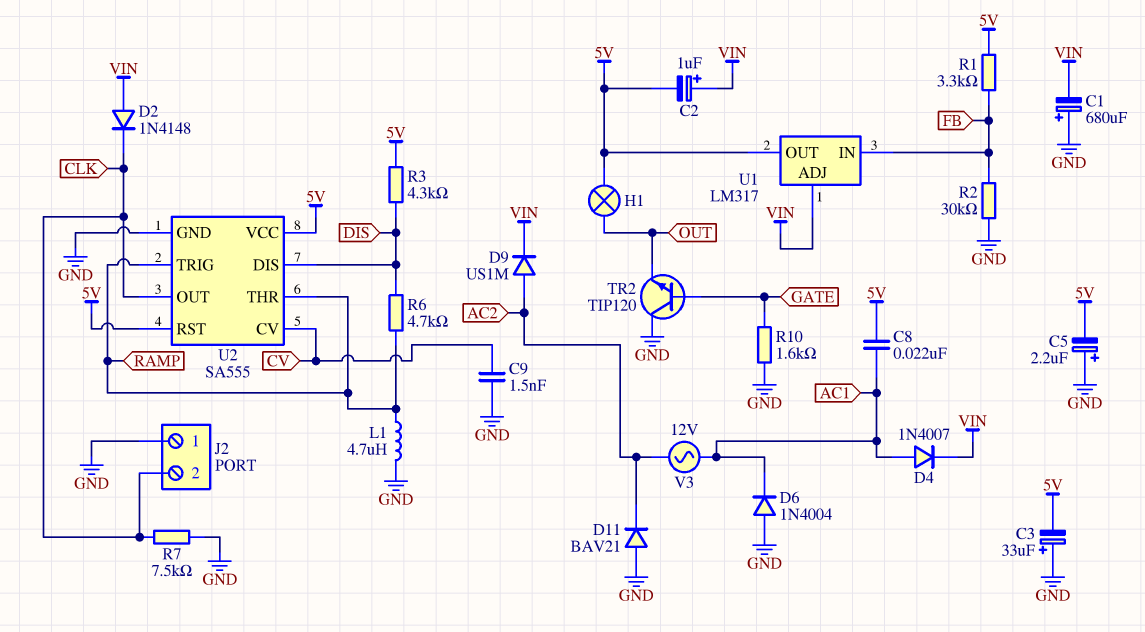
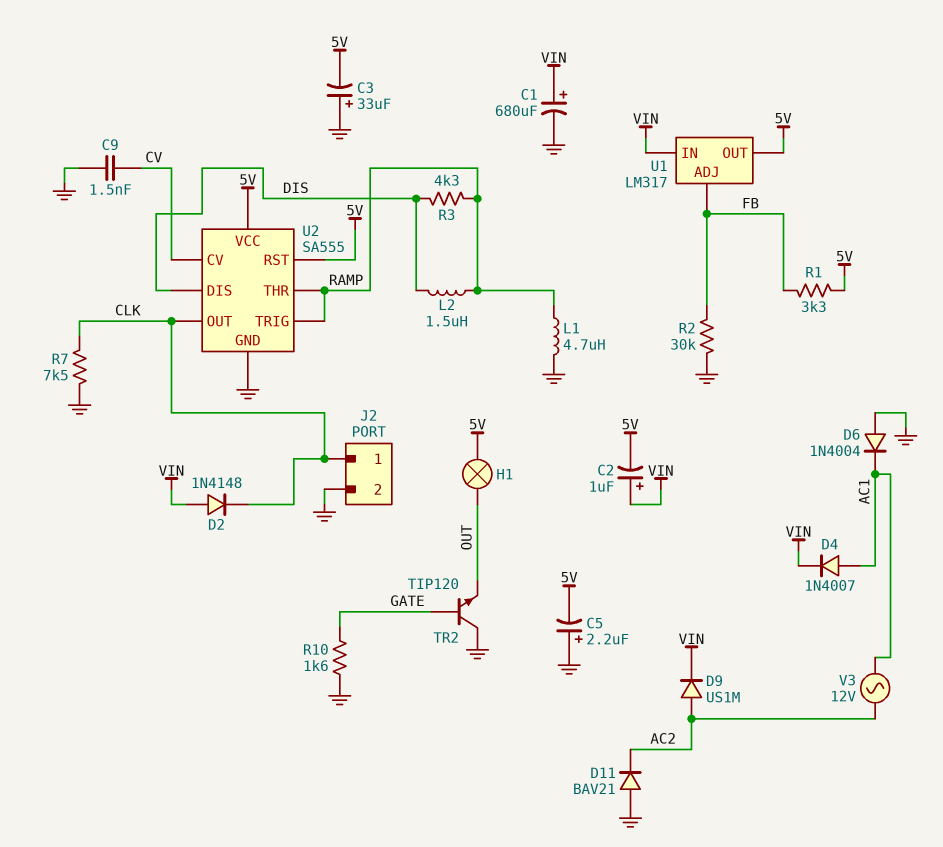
C1: 680uF (plus GND, minus VIN) -> 680uF (plus VIN, minus GND)
C8: 22nF (5V, AC1) -> none
J2 pin 1: GND -> CLK
J2 pin 2: CLK -> GND
L2: none -> 1.5uH (DIS, RAMP)
R3: 4.3k (5V, DIS) -> 4.3k (DIS, RAMP)
R6: 4.7k (DIS, RAMP) -> none
U1 pin ADJ: VIN -> FB
U1 pin IN: FB -> VIN

